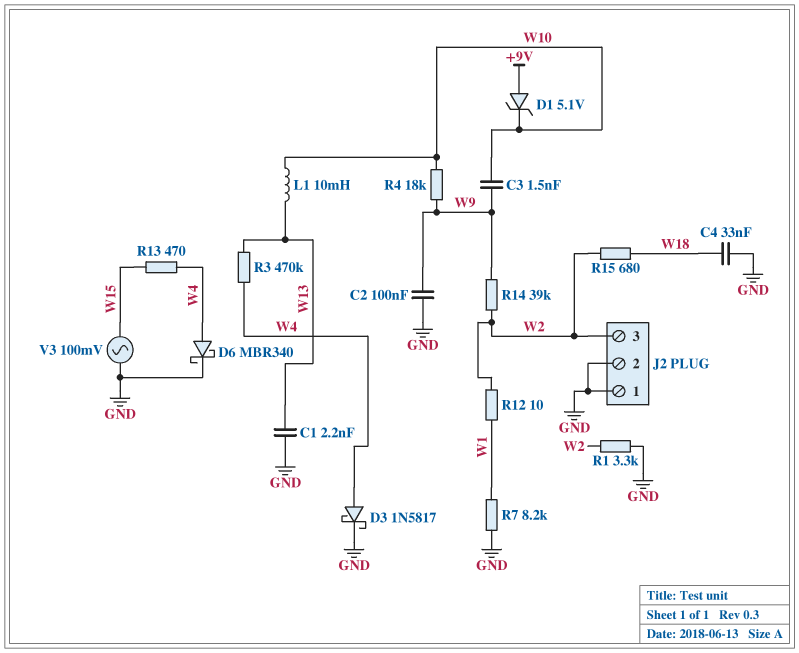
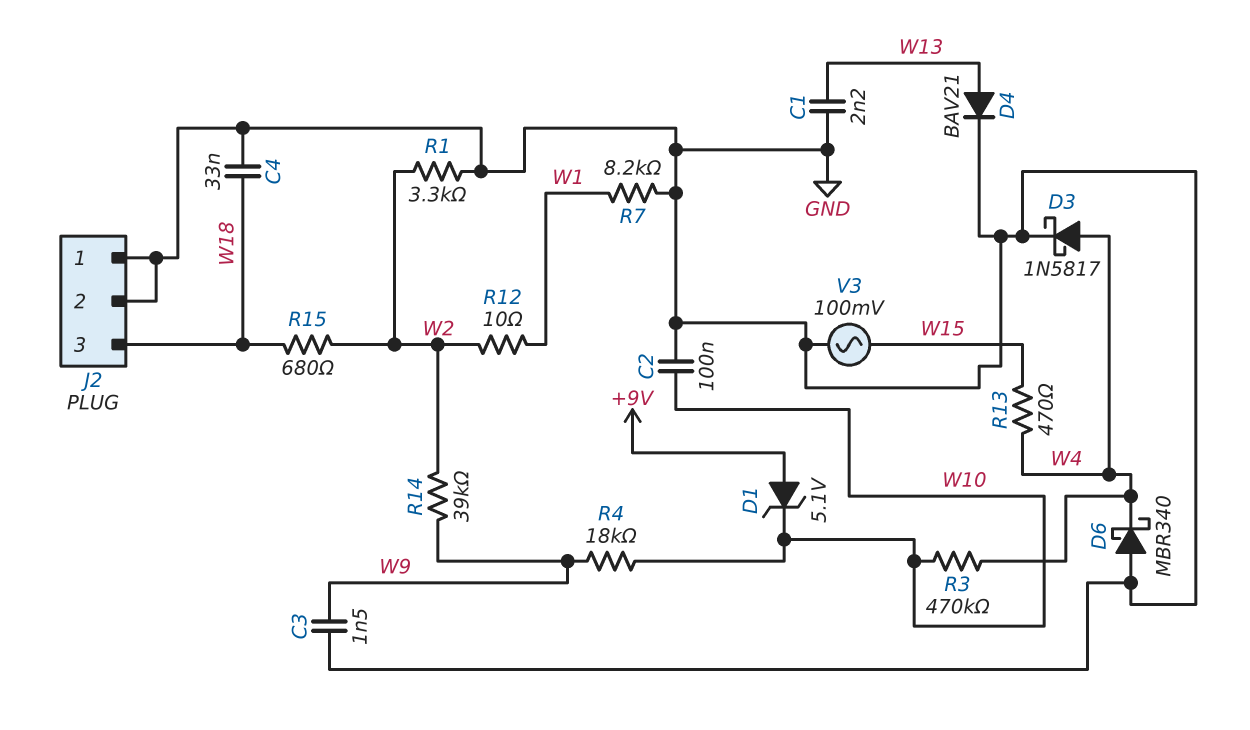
C2: 100nF (GND, W9) -> 100nF (GND, W10)
C3: 1.5nF (W9, W10) -> 1.5nF (GND, W9)
D4: none -> diode BAV21 (A W13, K GND)
D6: schottky MBR340 (A W4, K GND) -> schottky MBR340 (A GND, K W4)
J2 pin 3: W2 -> W18
L1: 10mH (W10, W13) -> none
R3: 470k (W4, W13) -> 470k (W4, W10)

